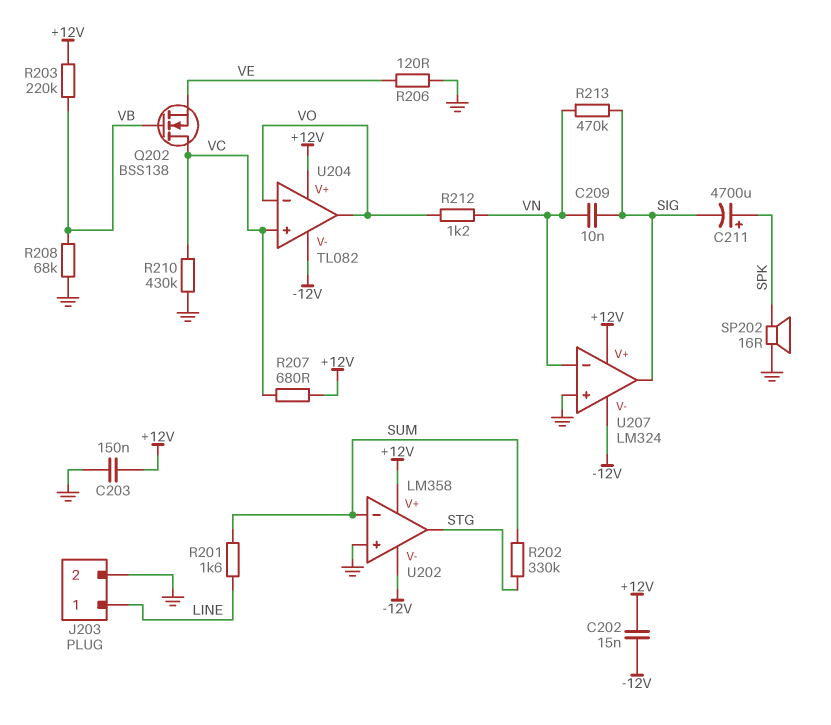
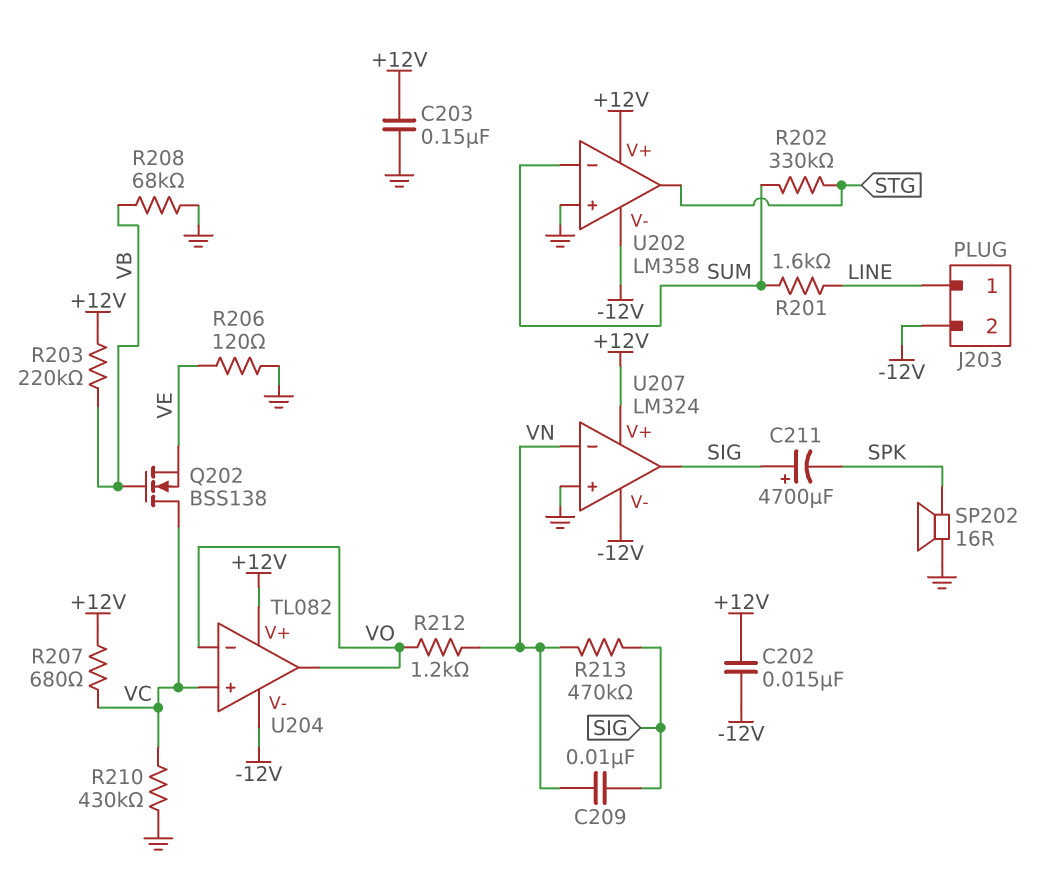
C211: 4700uF (plus SPK, minus SIG) -> 4700uF (plus SIG, minus SPK)
J203 pin 2: GND -> -12V

